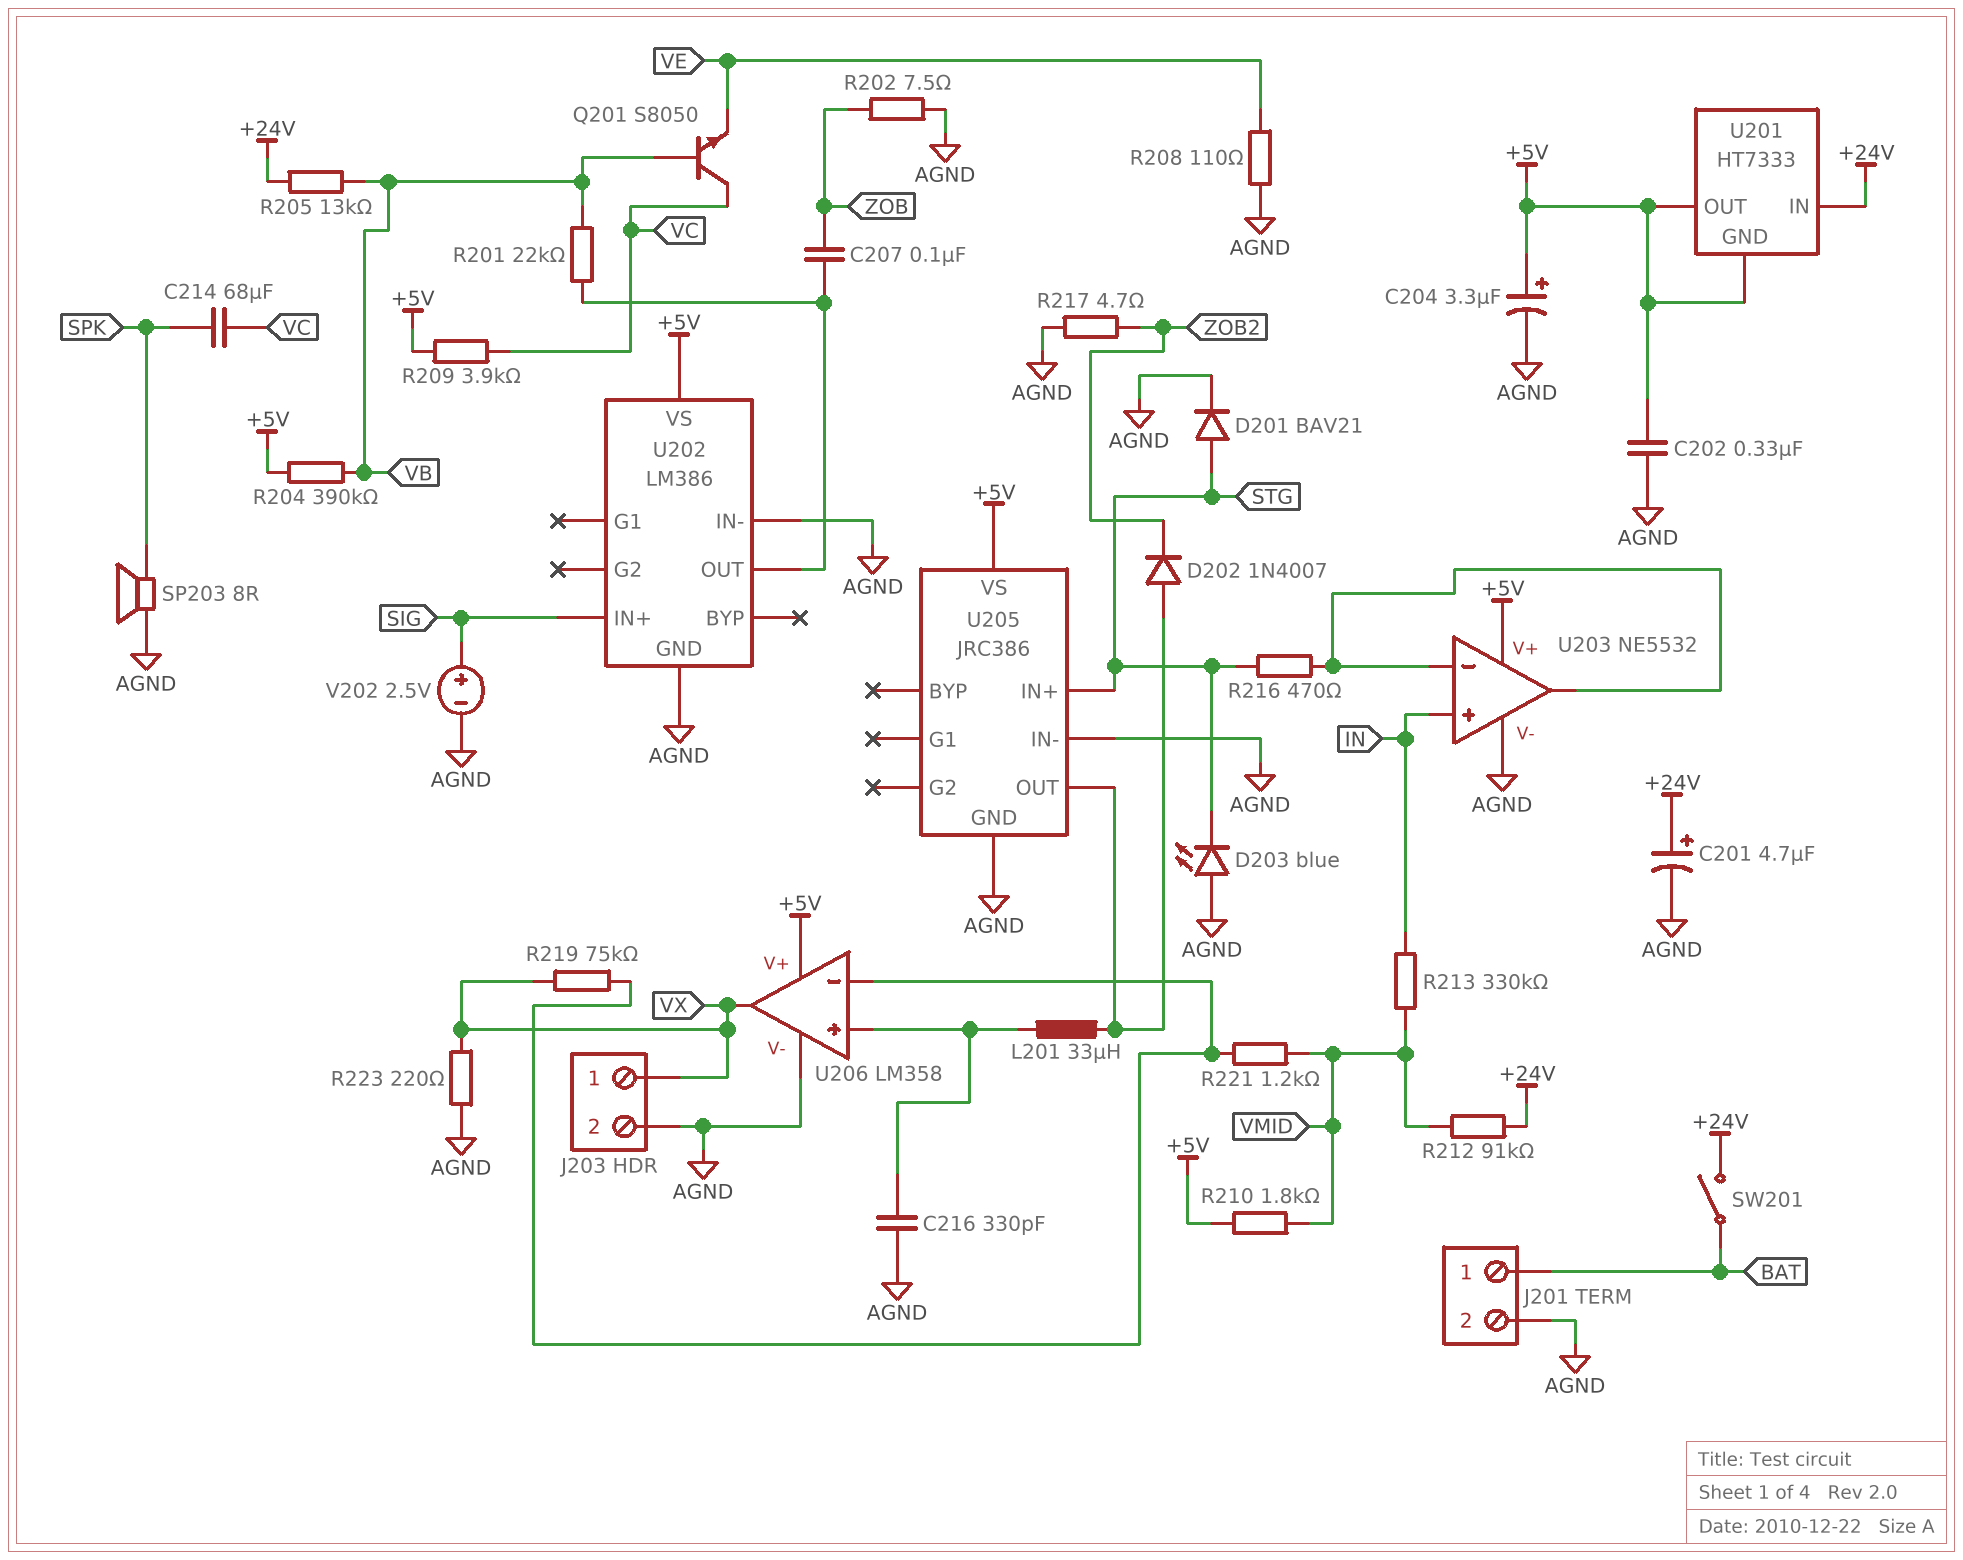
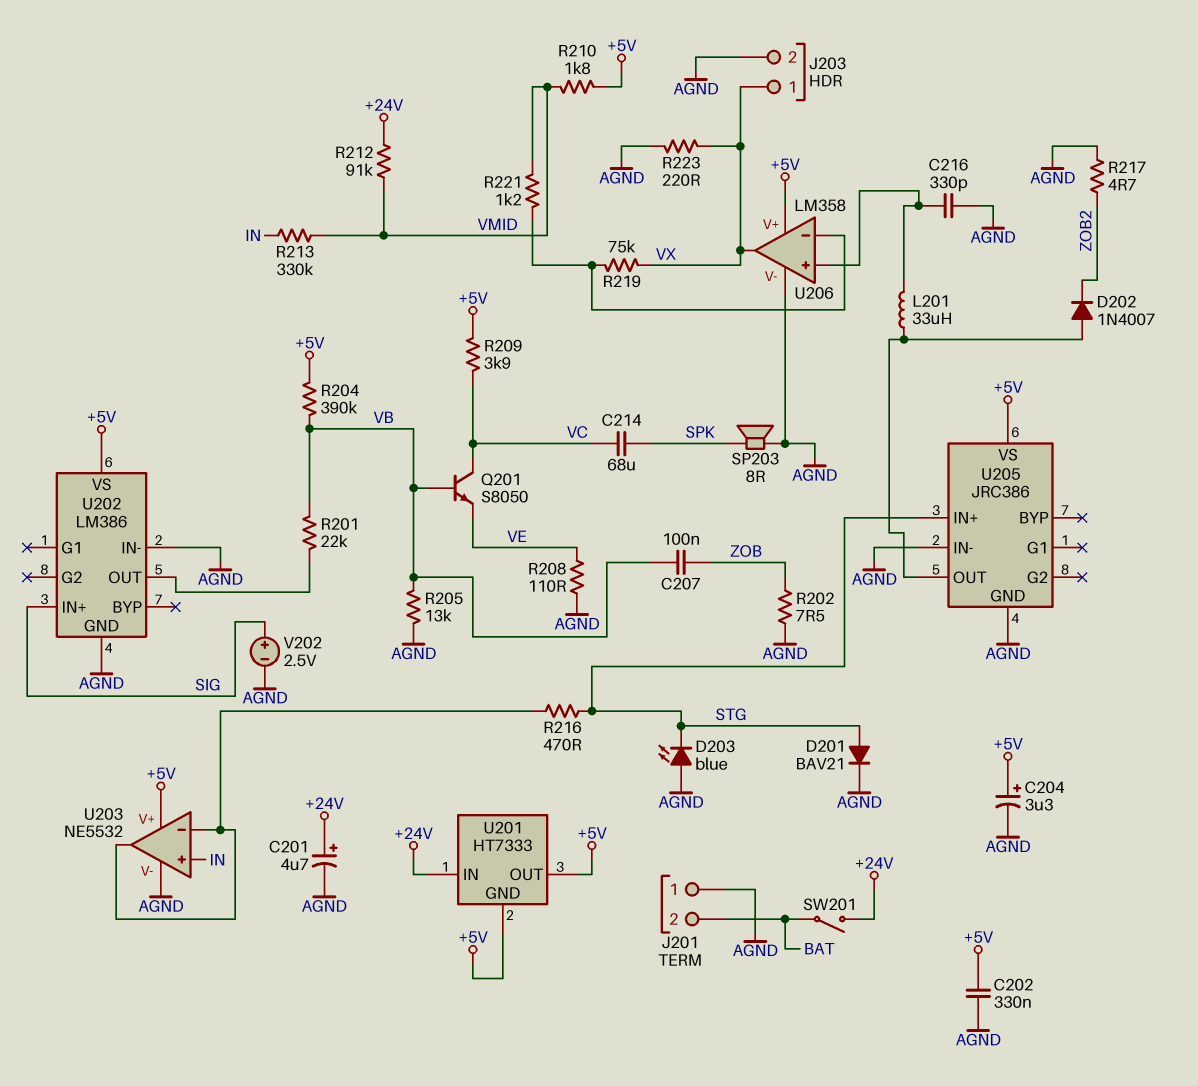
C207: 100nF (U202/OUT, ZOB) -> 100nF (VB, ZOB)
J201 pin 1: BAT -> AGND
J201 pin 2: AGND -> BAT
R205: 13k (+24V, VB) -> 13k (AGND, VB)

